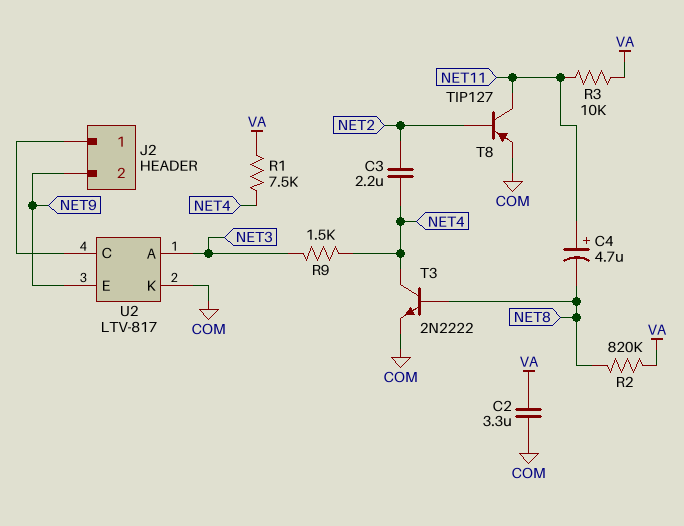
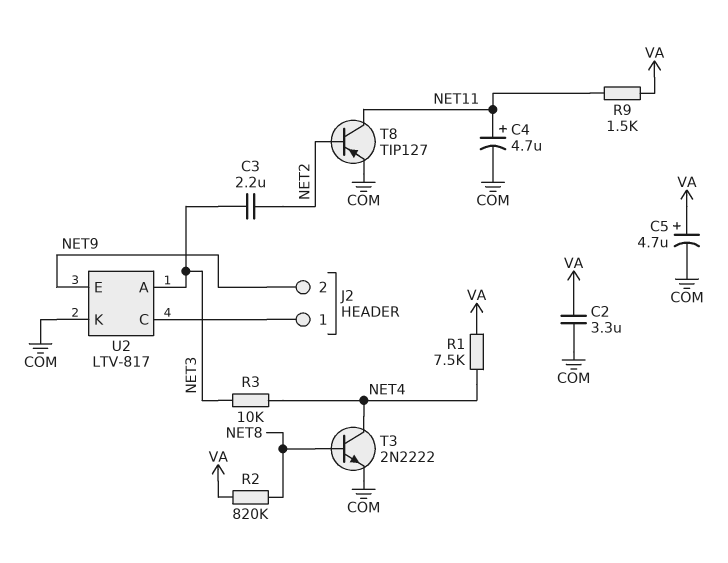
C3: 2.2uF (NET2, NET4) -> 2.2uF (NET2, NET3)
C4: 4.7uF (plus NET11, minus NET8) -> 4.7uF (plus NET11, minus COM)
C5: none -> 4.7uF (plus VA, minus COM)
R3: 10k (NET11, VA) -> 10k (NET3, NET4)
R9: 1.5k (NET3, NET4) -> 1.5k (NET11, VA)

